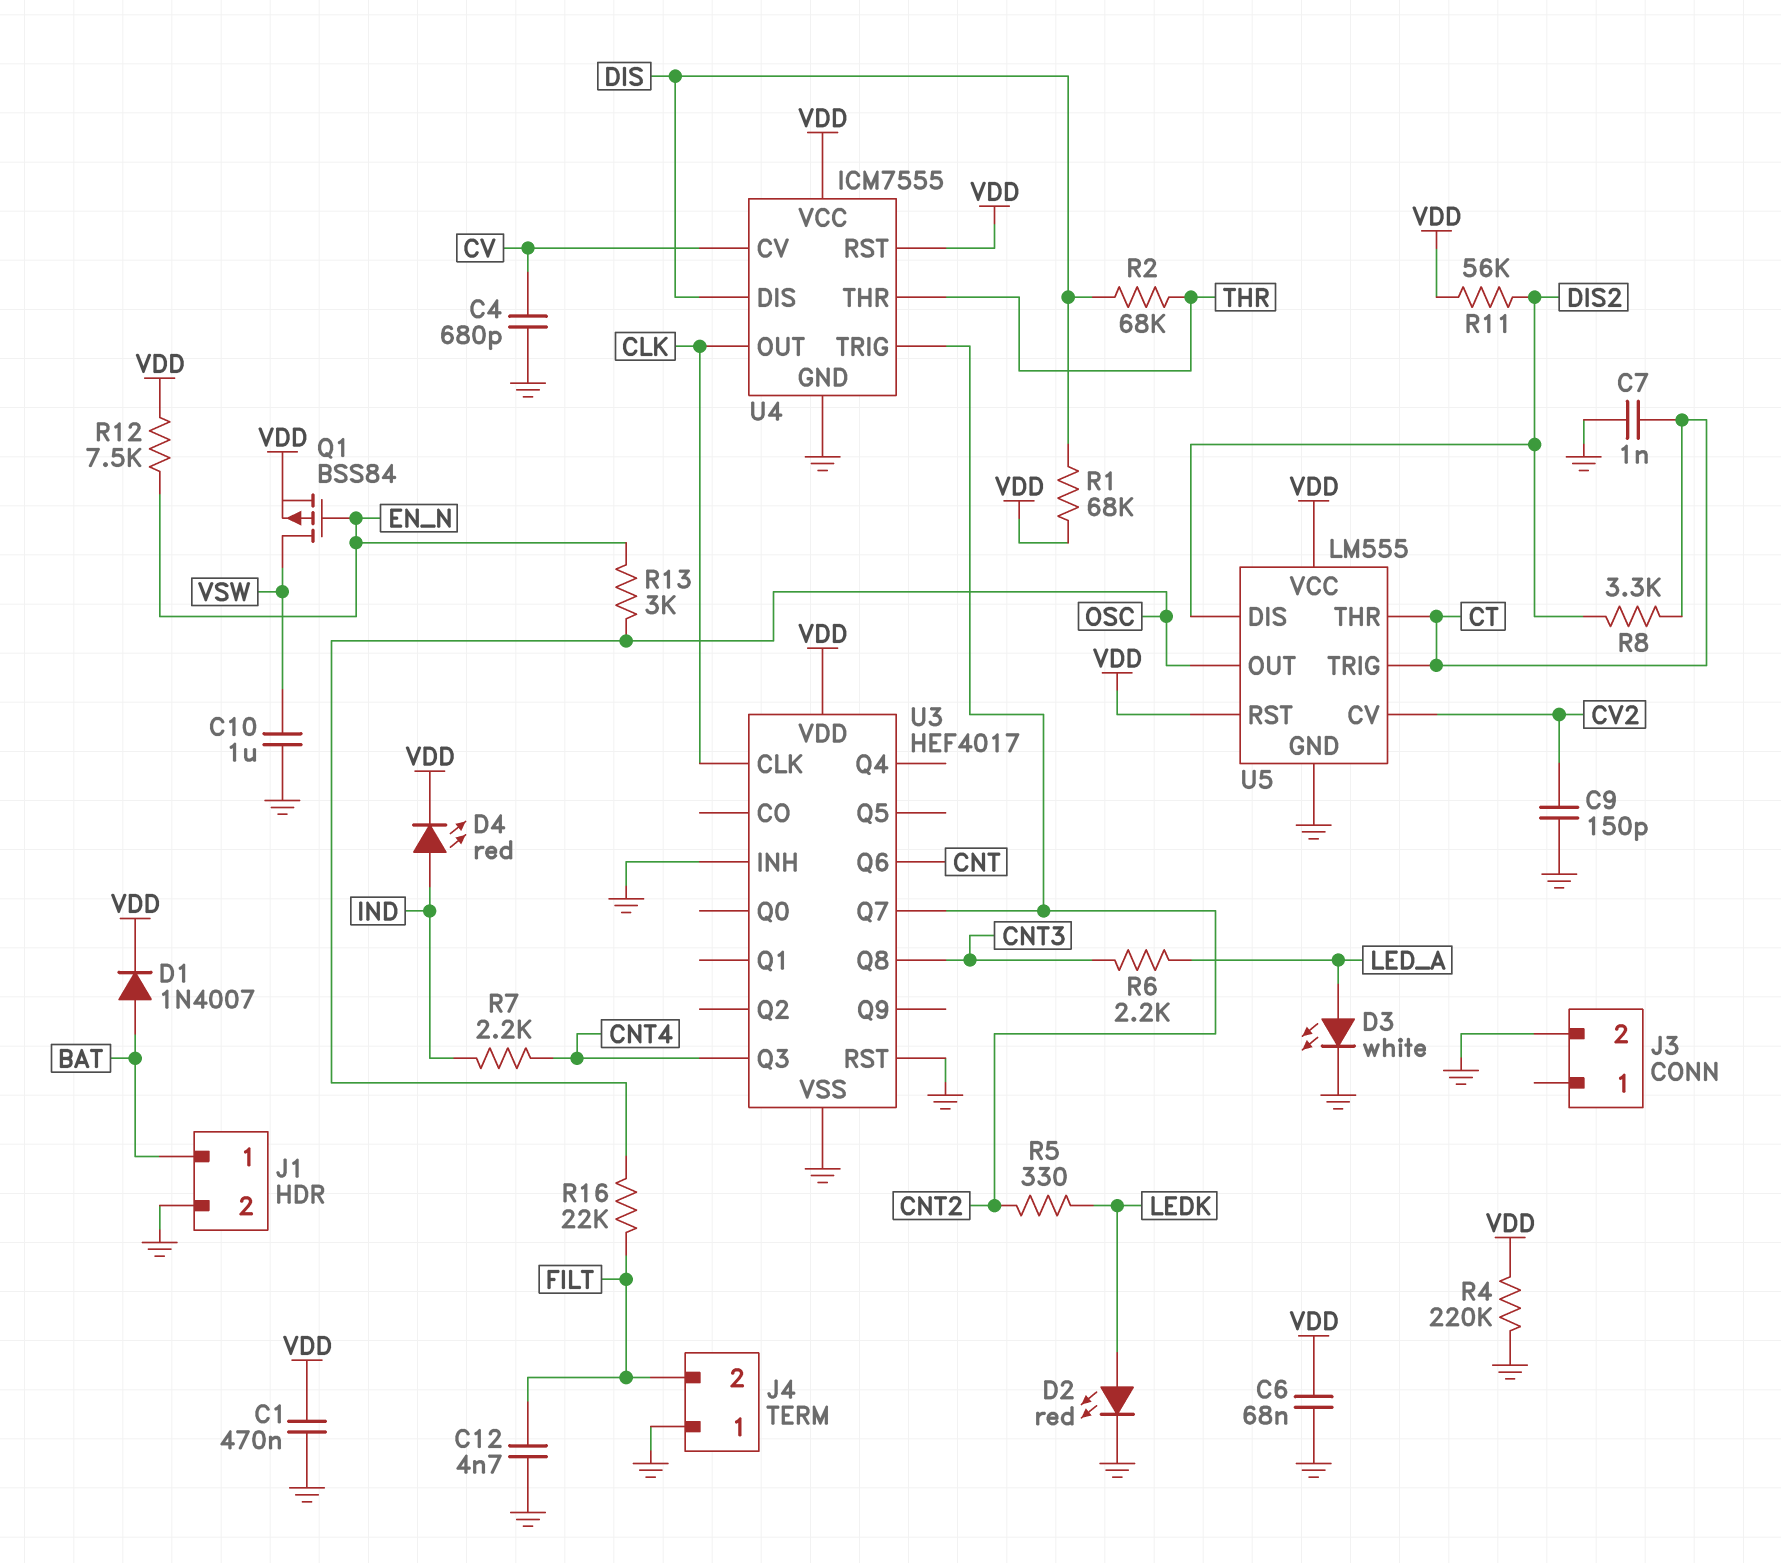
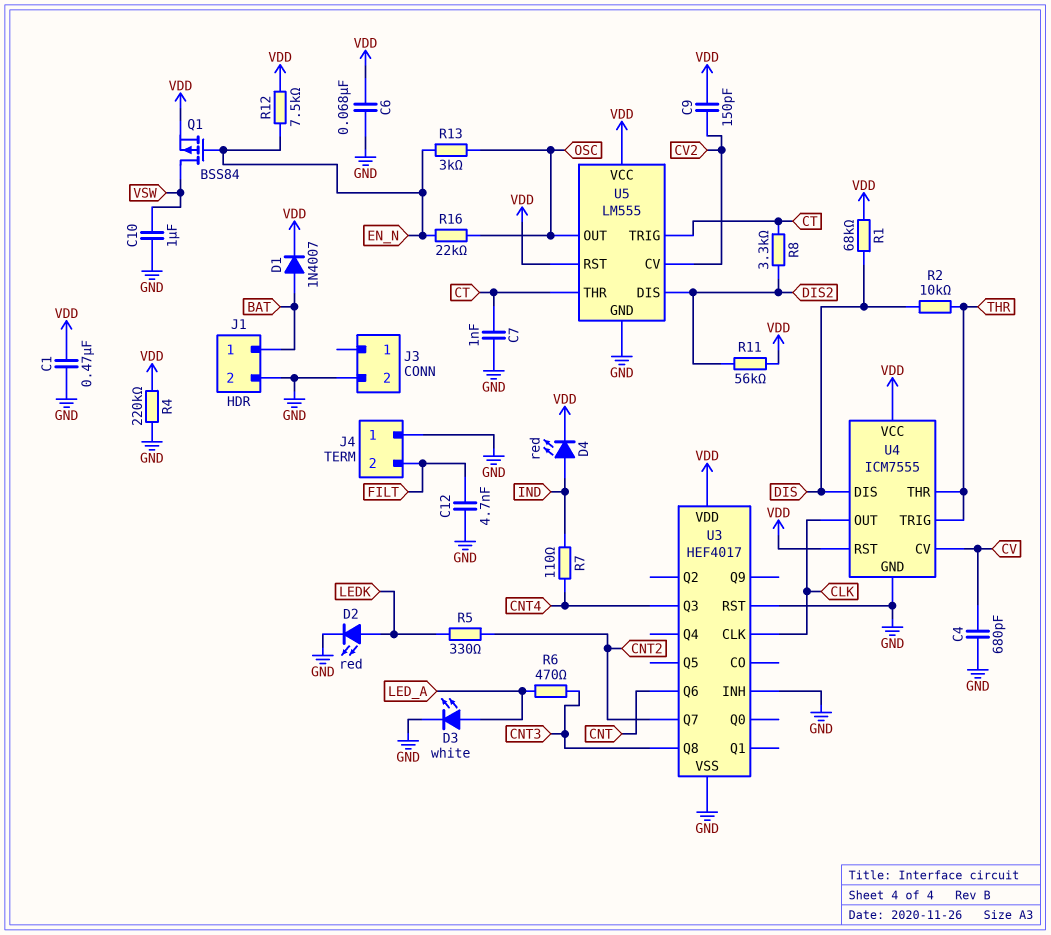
C9: 150pF (CV2, GND) -> 150pF (CV2, VDD)
R2: 68k (DIS, THR) -> 10k (DIS, THR)
R6: 2.2k (CNT3, LED_A) -> 470 (CNT3, LED_A)
R7: 2.2k (CNT4, IND) -> 110 (CNT4, IND)
R16: 22k (FILT, OSC) -> 22k (EN_N, OSC)
U4 pin TRIG: CNT2 -> THR

